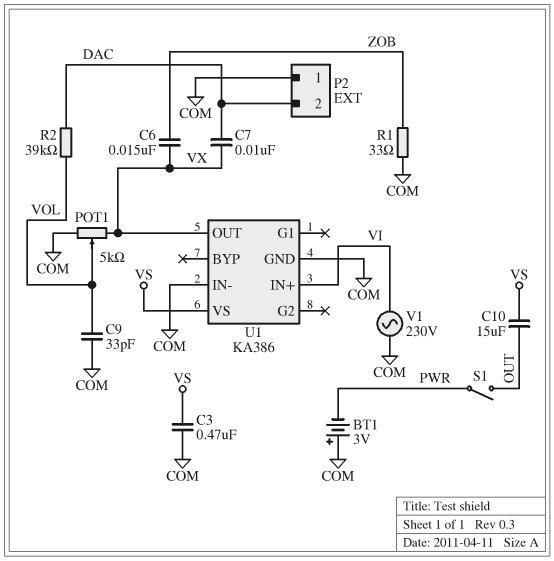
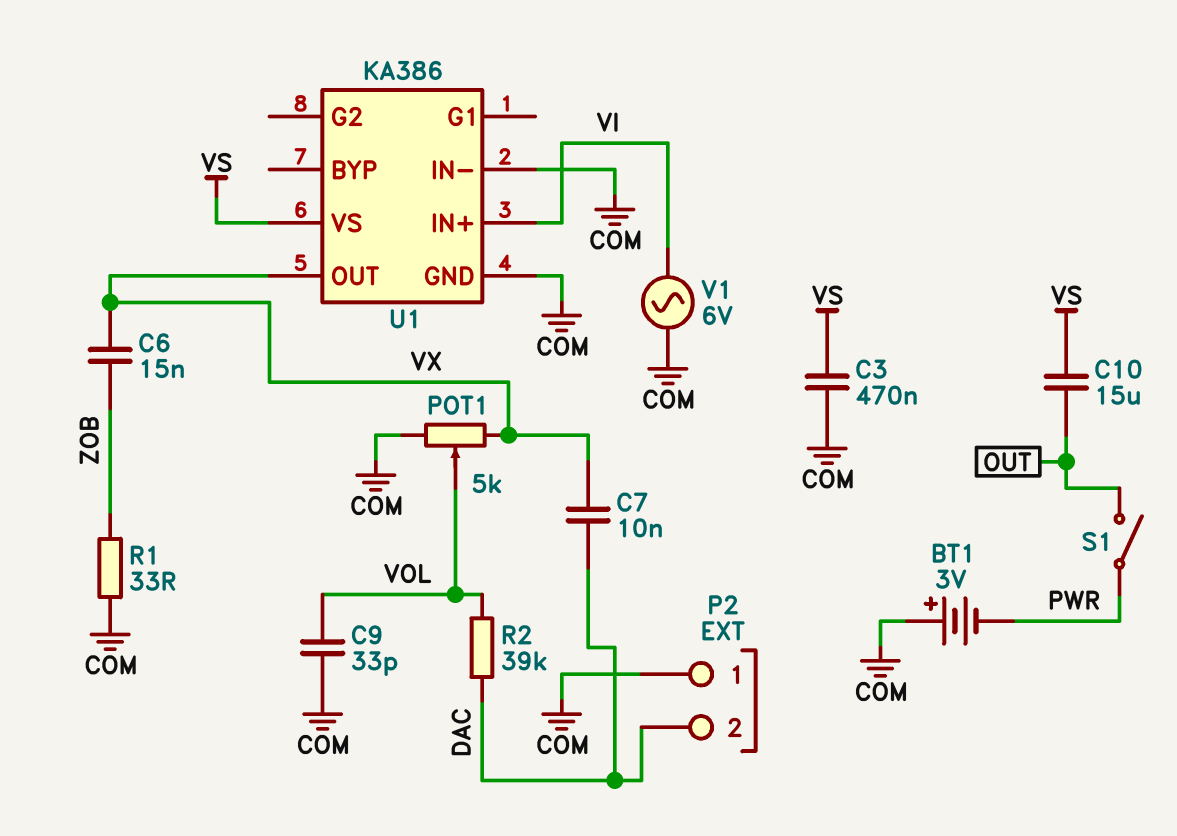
V1: AC 230V (COM, VI) -> AC 6V (COM, VI)

